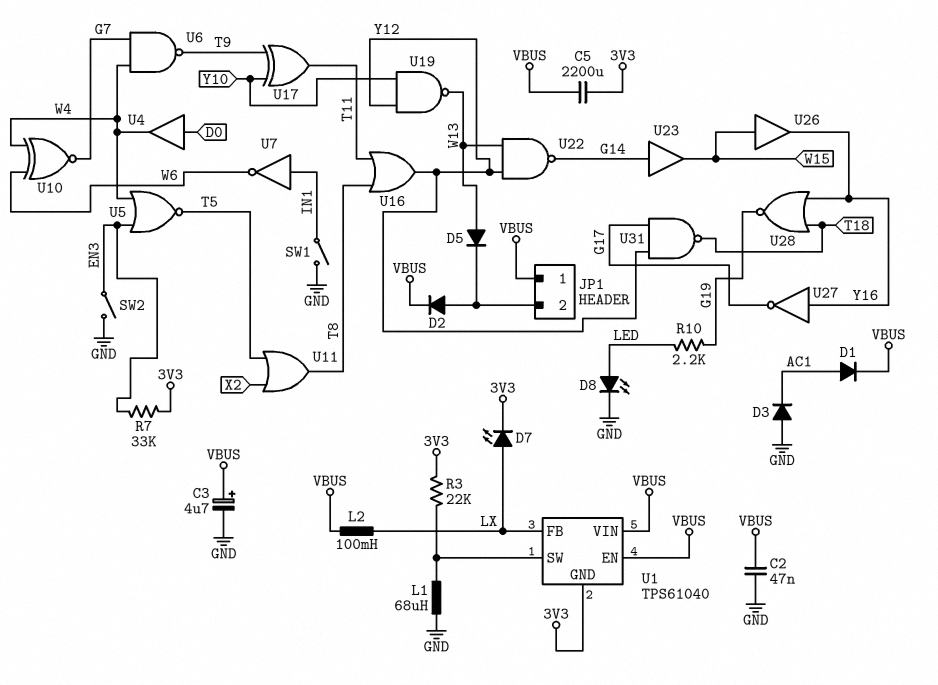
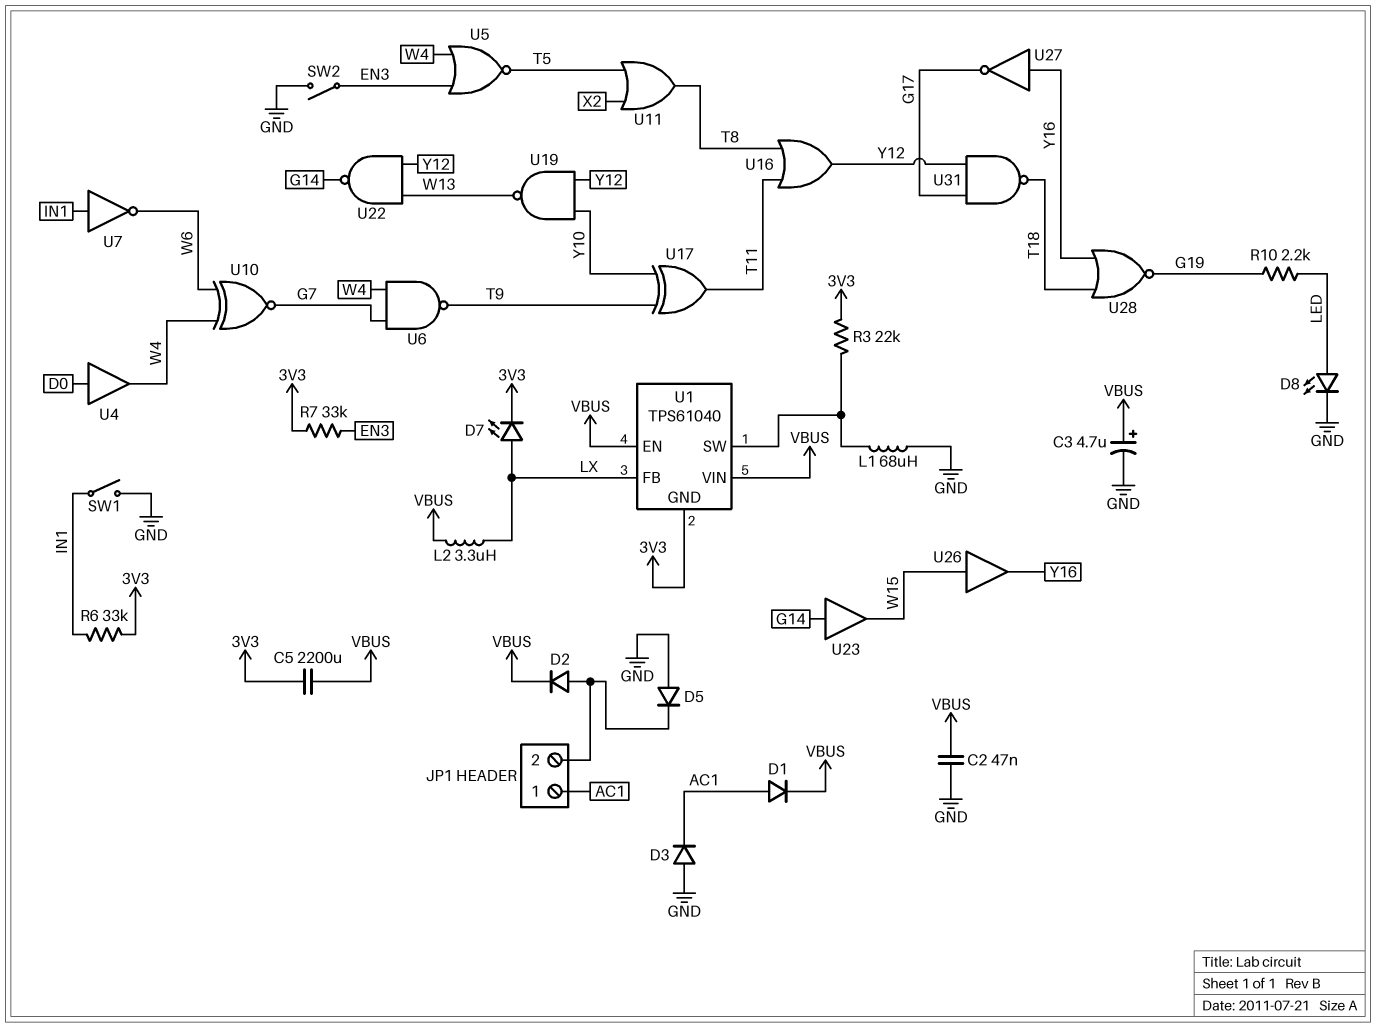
D5: diode (A W13, K JP1/2) -> diode (A GND, K JP1/2)
JP1 pin 1: VBUS -> AC1
L2: 100mH (LX, VBUS) -> 3.3uH (LX, VBUS)
R6: none -> 33k (3V3, IN1)

